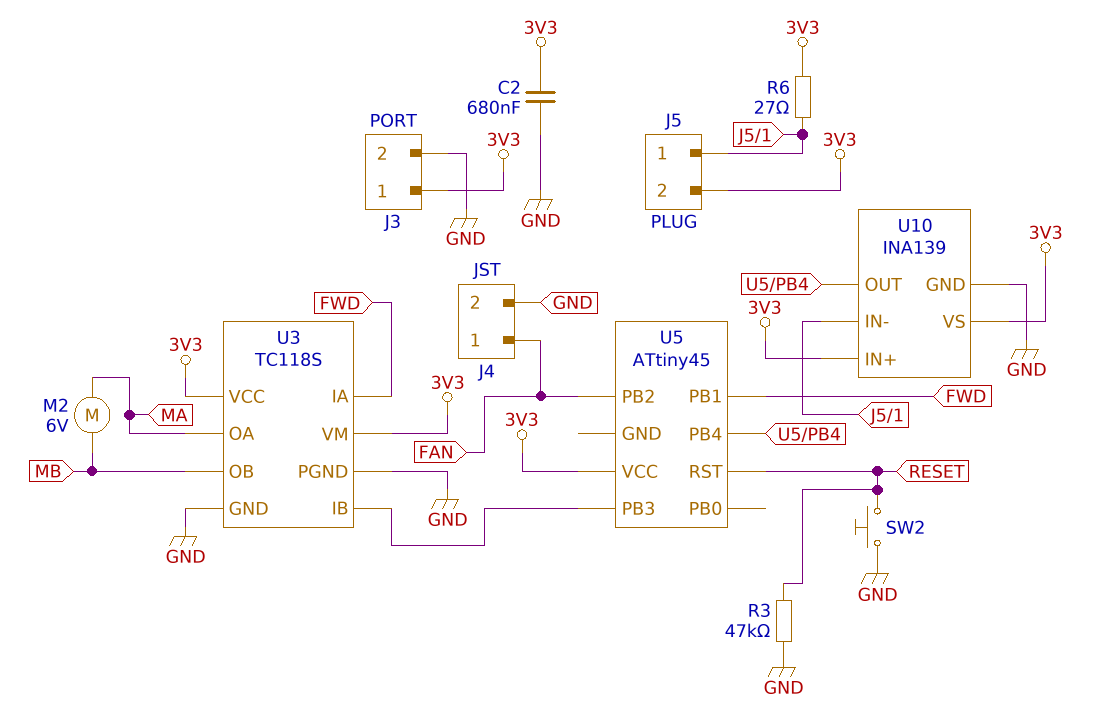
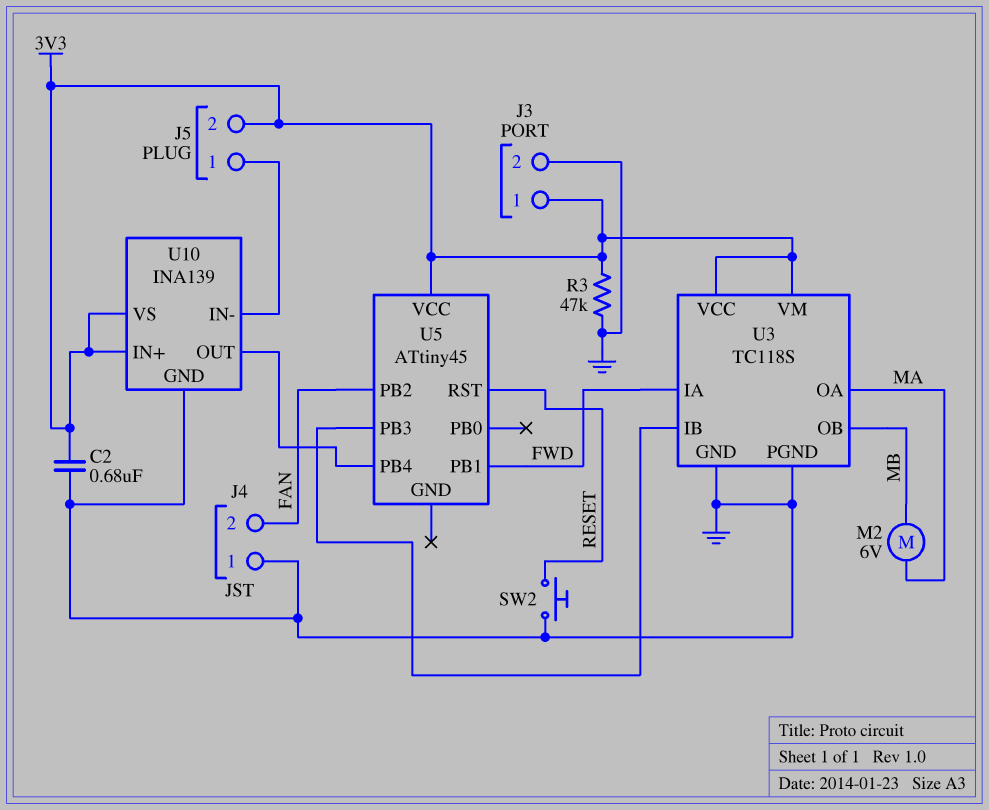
J4 pin 1: FAN -> GND
J4 pin 2: GND -> FAN
R3: 47k (GND, RESET) -> 47k (3V3, GND)
R6: 27 (3V3, J5/1) -> none

